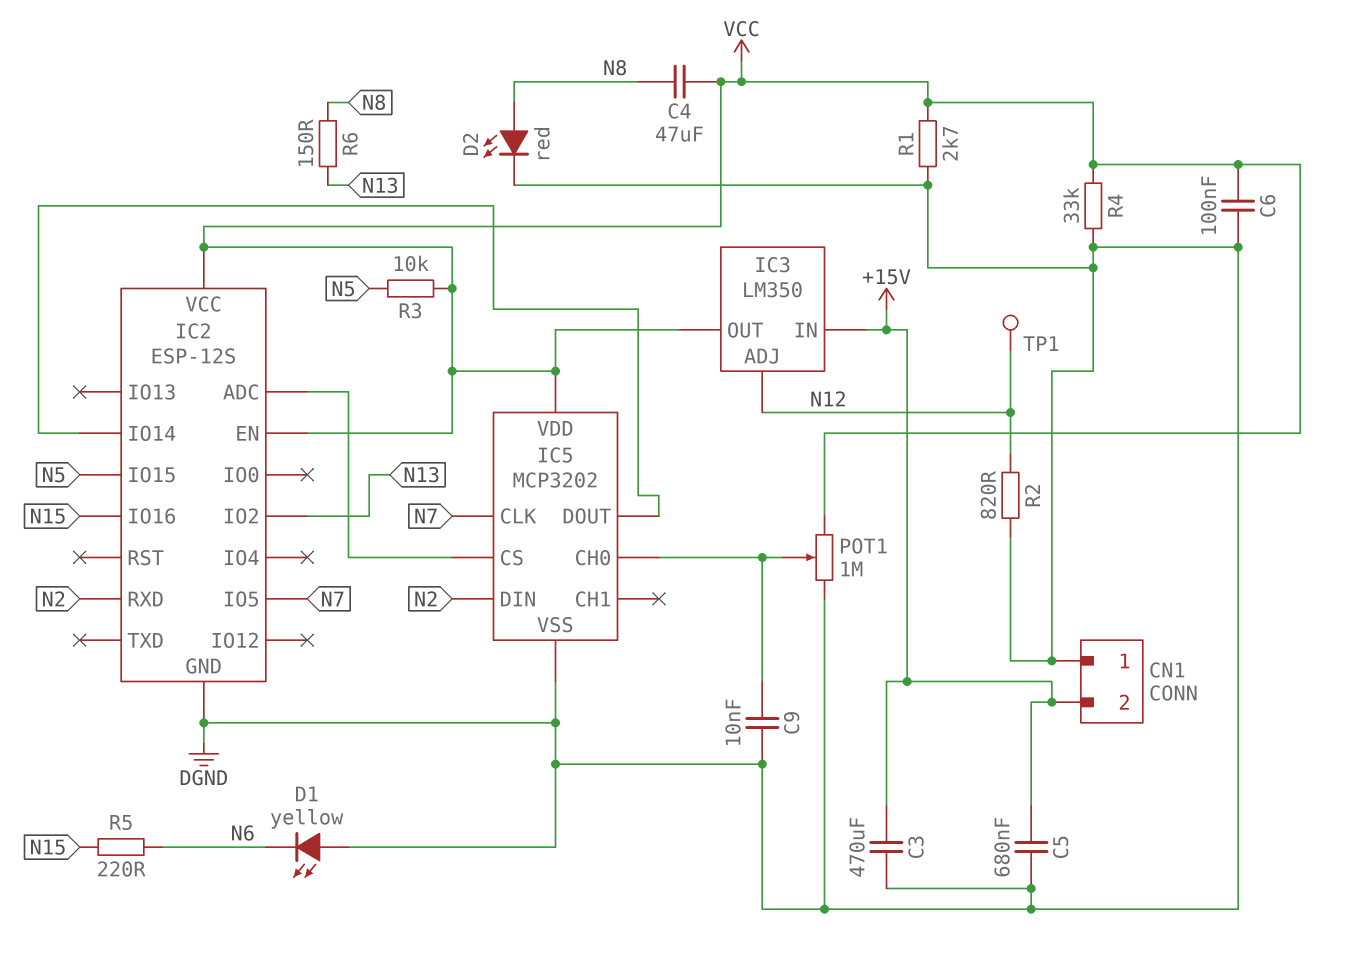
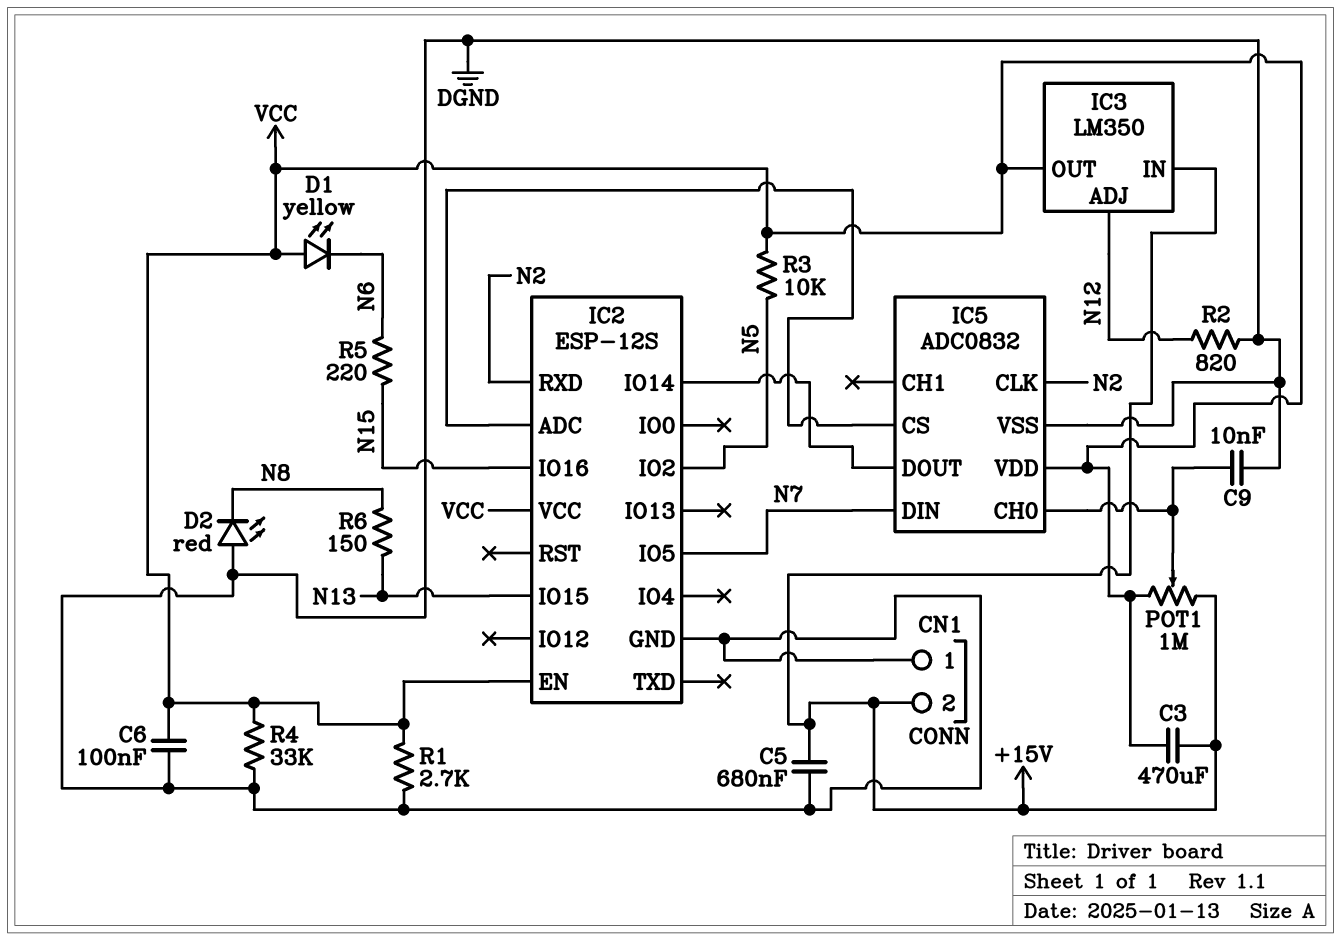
C3: 470uF (+15V, DGND) -> 470uF (+15V, VCC)
C4: 47uF (N8, VCC) -> none
D1: LED yellow (A DGND, K N6) -> LED yellow (A VCC, K N6)
D2: LED red (A N8, K DGND) -> LED red (A DGND, K N8)
IC2 pin IO2: N13 -> N5
IC2 pin IO15: N5 -> N13
IC5: MCP3202 -> ADC0832
IC5 pin CLK: N7 -> N2
IC5 pin DIN: N2 -> N7
POT1: 1M (DGND, VCC, wiper IC5/CH0) -> 1M (+15V, VCC, wiper IC5/CH0)
TP1: test point (N12) -> none

